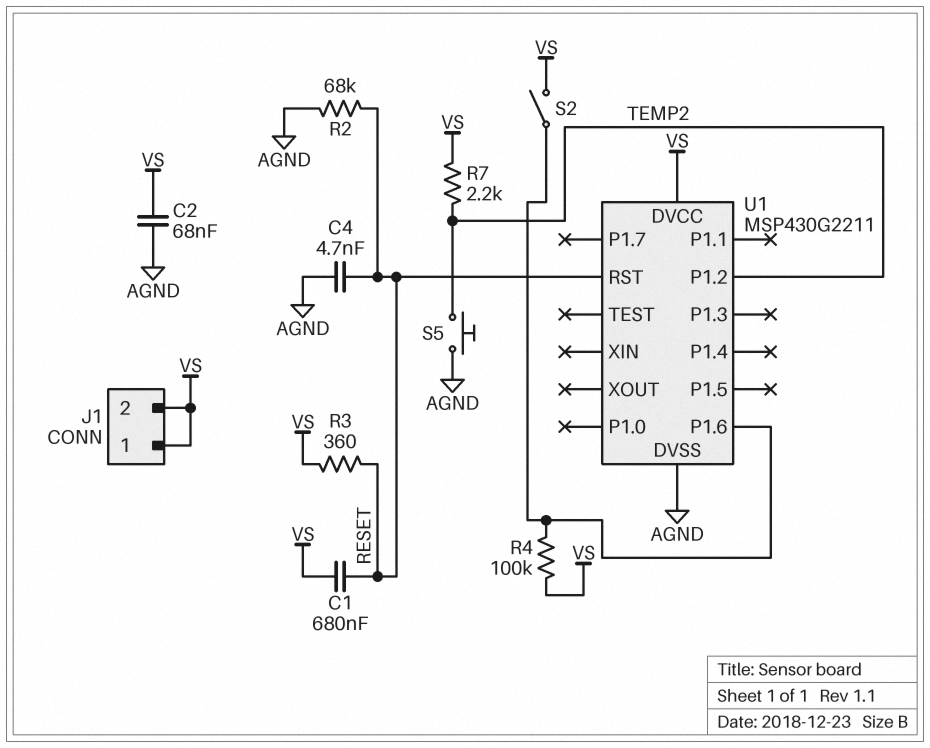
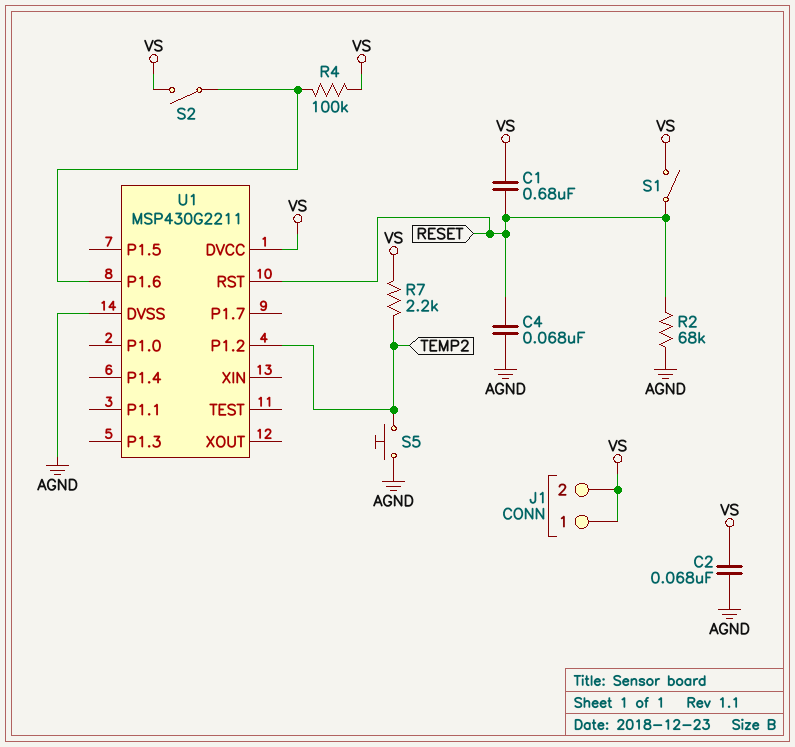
C4: 4.7nF (AGND, RESET) -> 68nF (AGND, RESET)
R3: 360 (RESET, VS) -> none
S1: none -> switch (RESET, VS)

